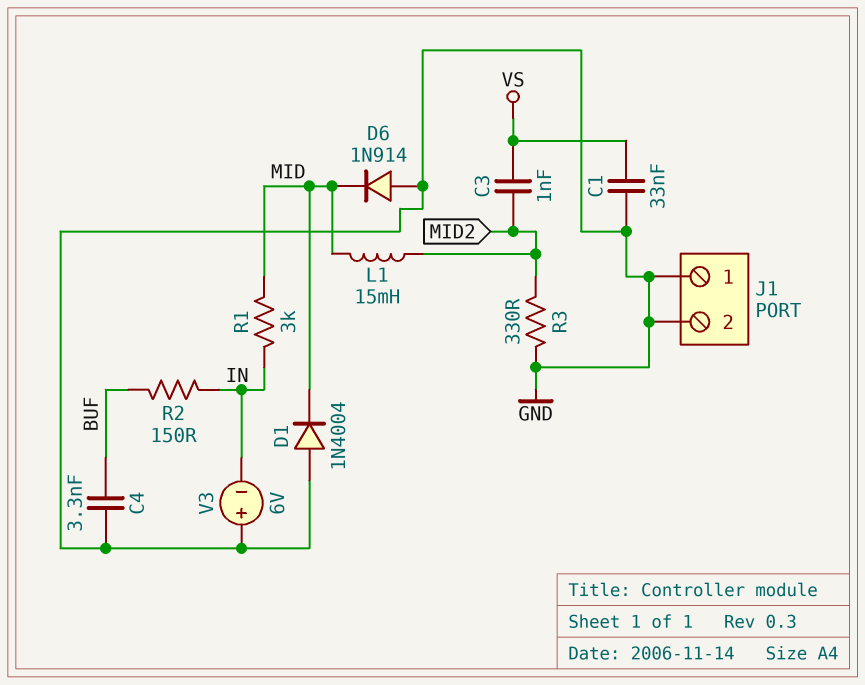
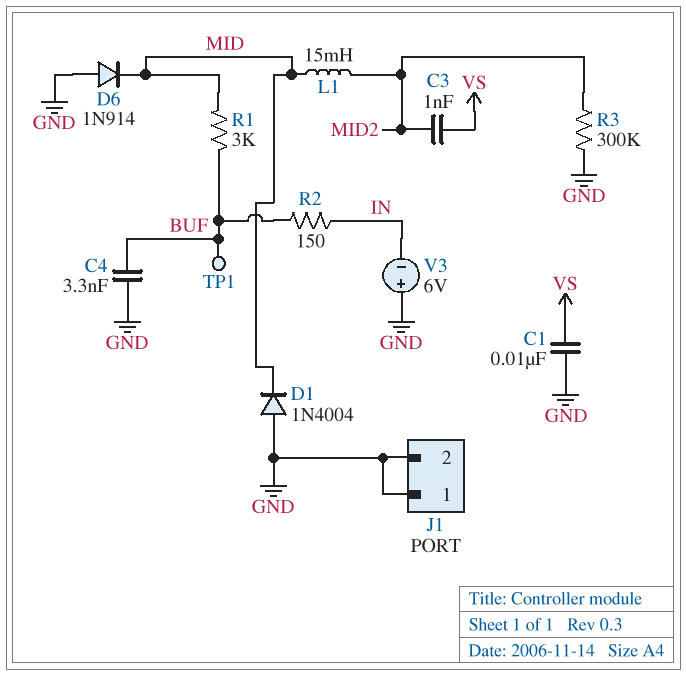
C1: 33nF (GND, VS) -> 10nF (GND, VS)
R1: 3k (IN, MID) -> 3k (BUF, MID)
R3: 330 (GND, MID2) -> 300k (GND, MID2)
TP1: none -> test point (BUF)

